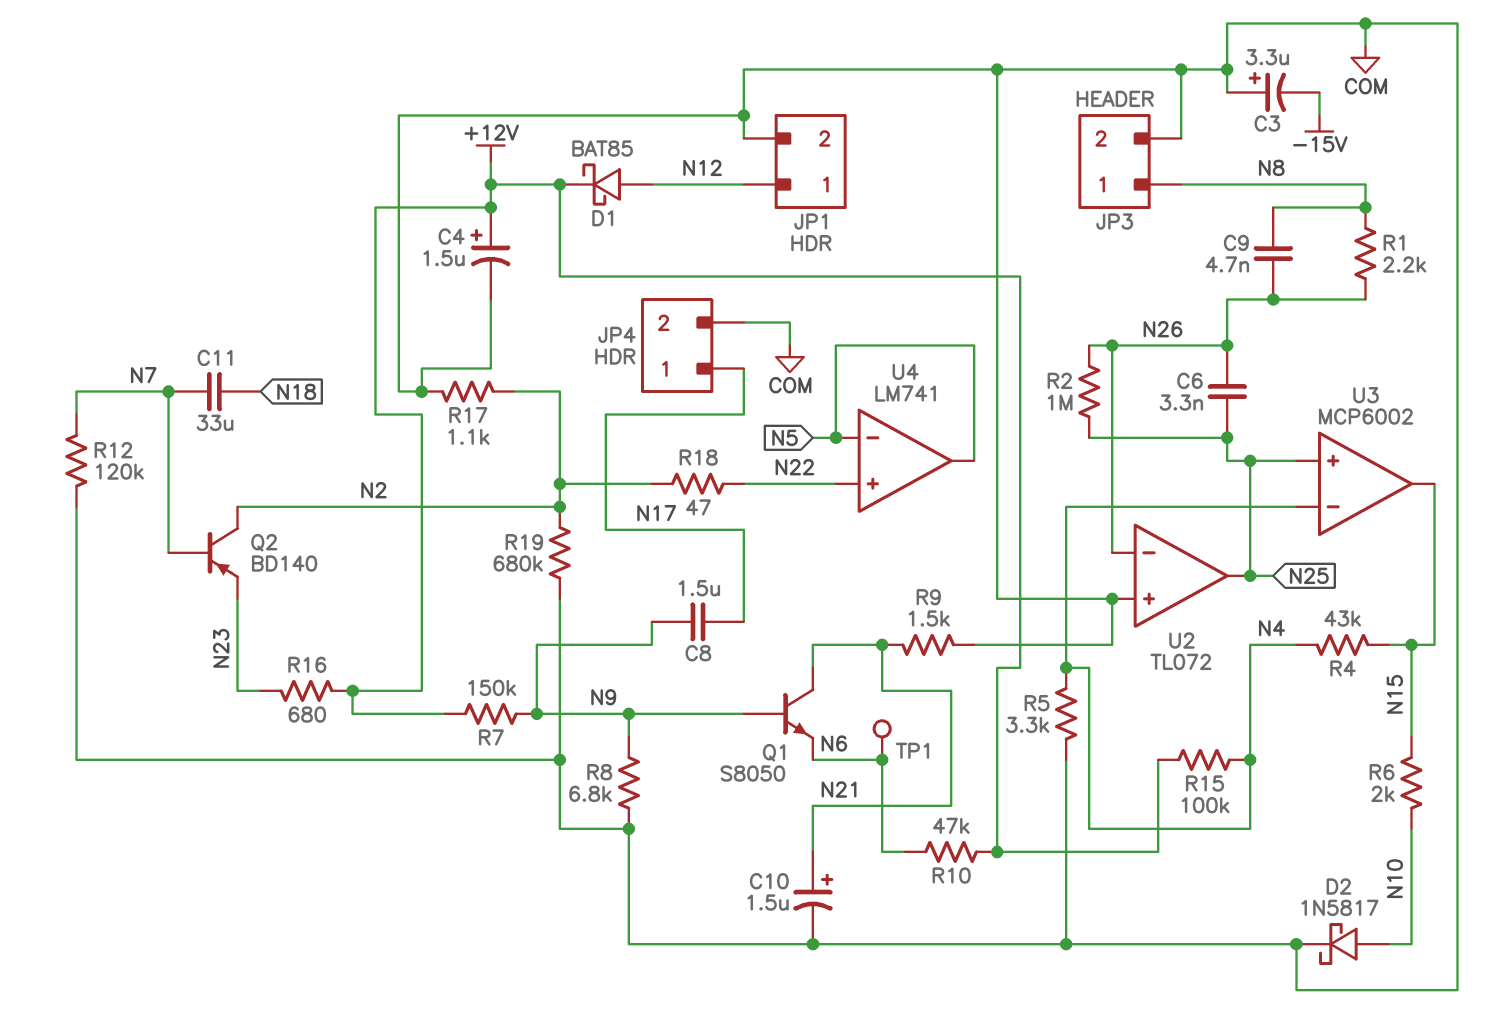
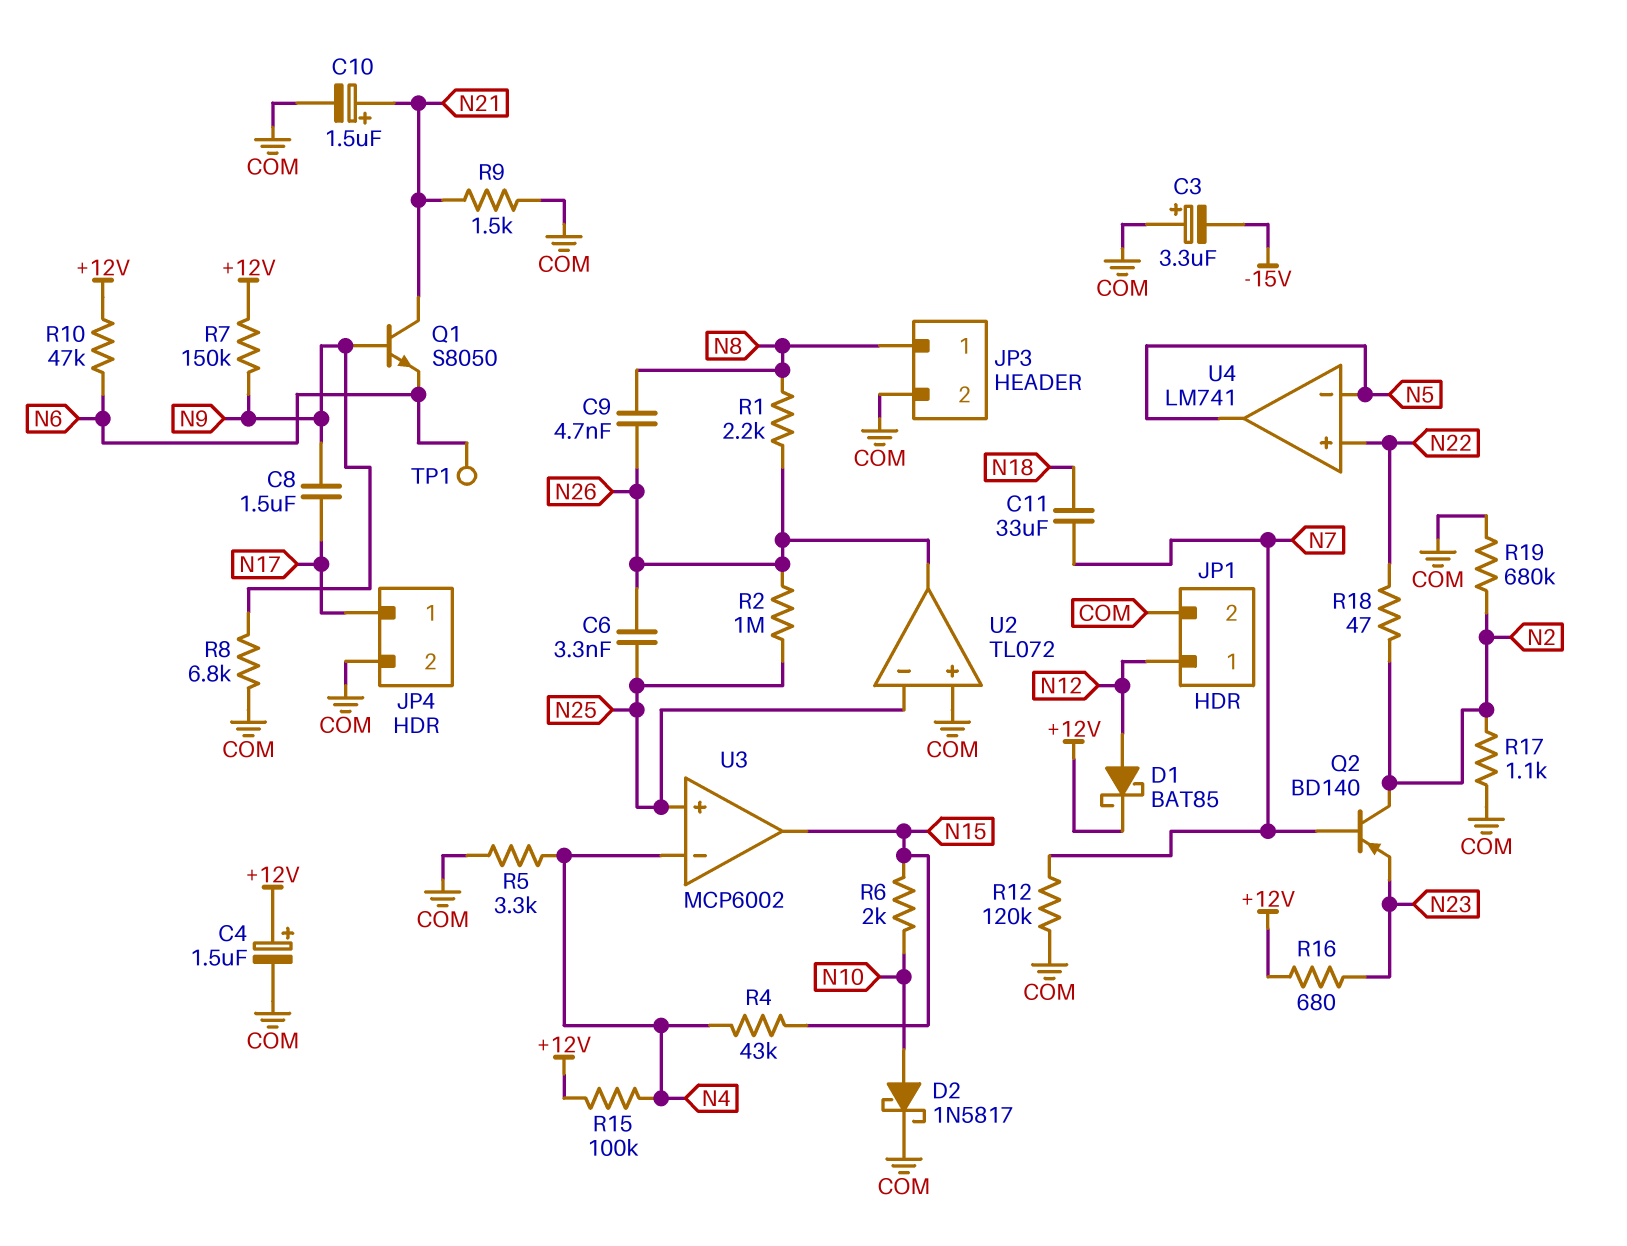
U2 pin in-: N26 -> N25
U2 pin out: N25 -> N26

